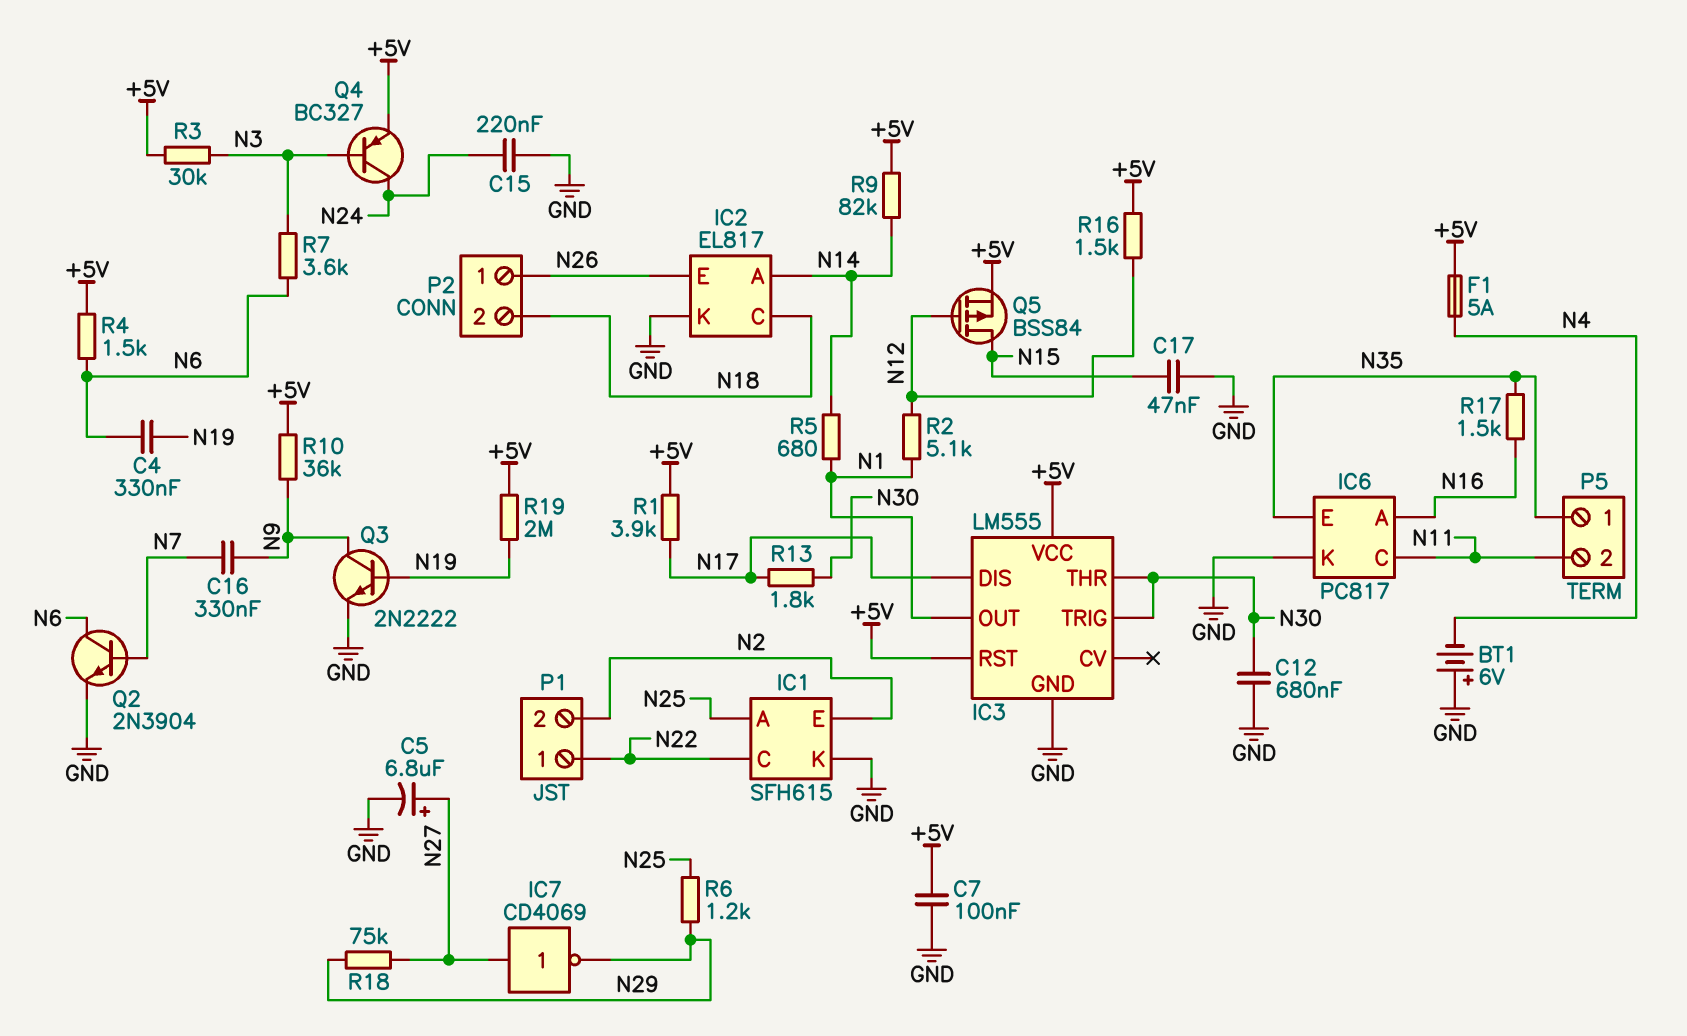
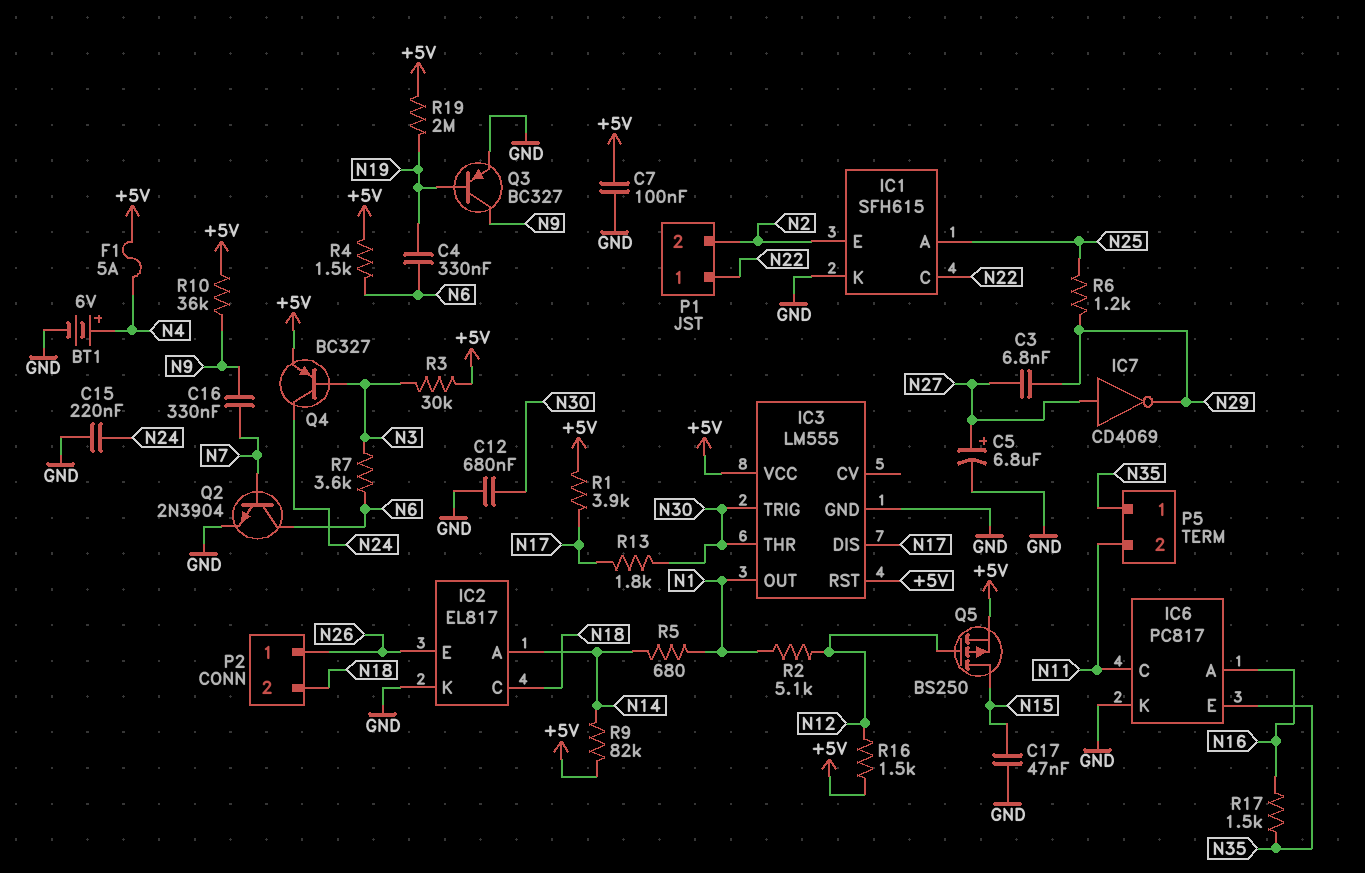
BT1: 6V (plus GND, minus N4) -> 6V (plus N4, minus GND)
C3: none -> 6.8nF (N27, N29)
Q3: NPN 2N2222 (B N19, C N9, E GND) -> PNP BC327 (B N19, C N9, E GND)
Q5: PMOS BSS84 (G N12, D N15, S +5V) -> PMOS BS250 (G N12, D N15, S +5V)
R18: 75k (N27, N29) -> none

